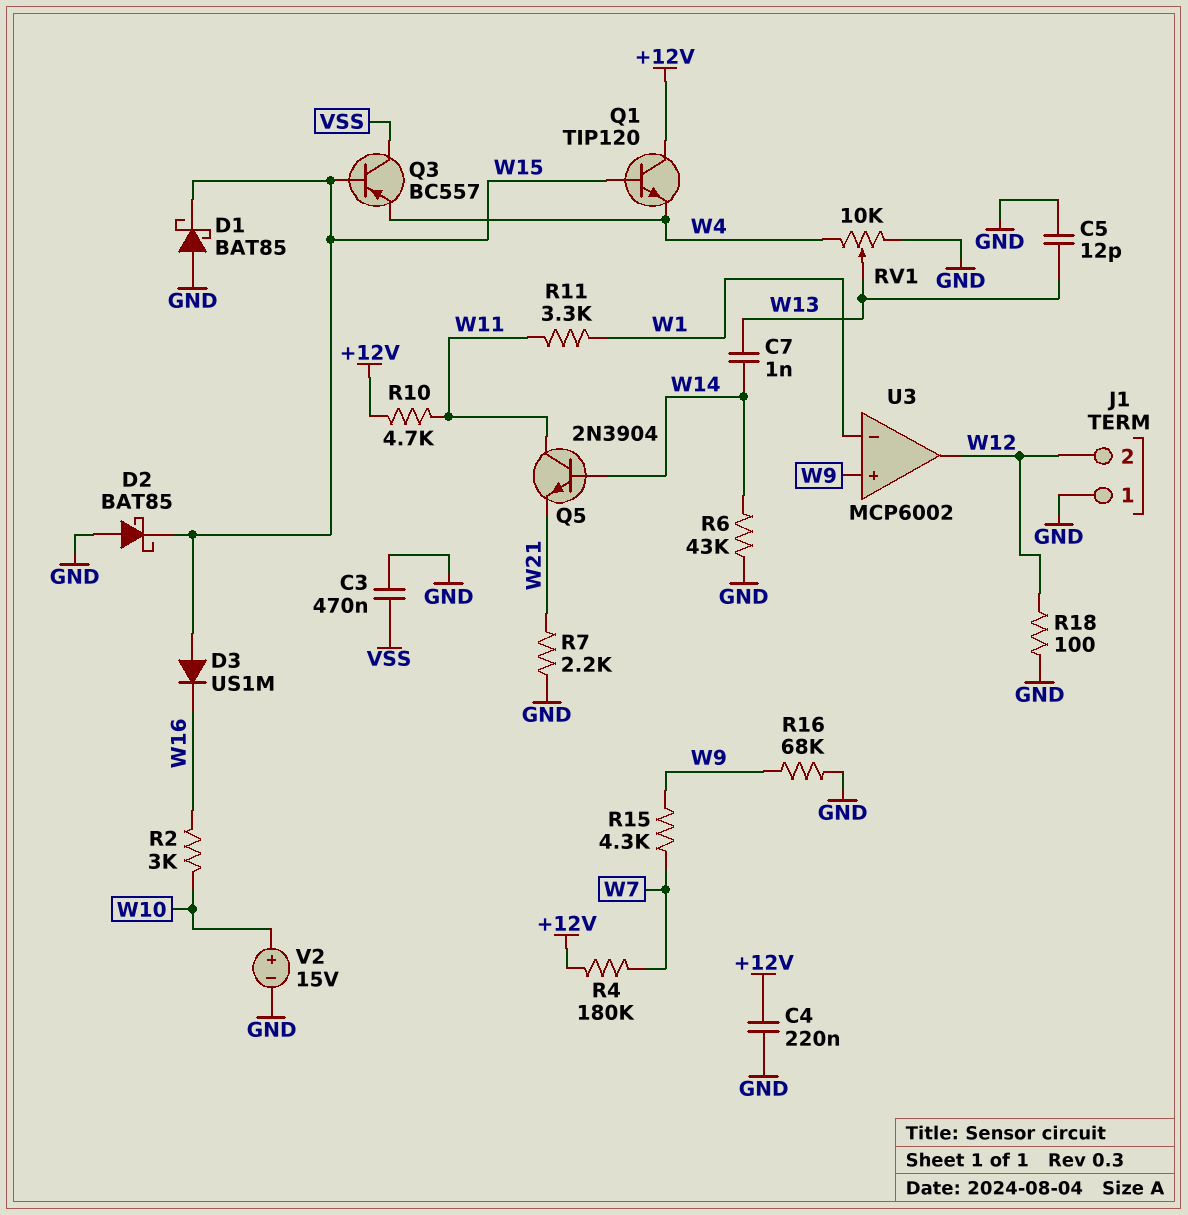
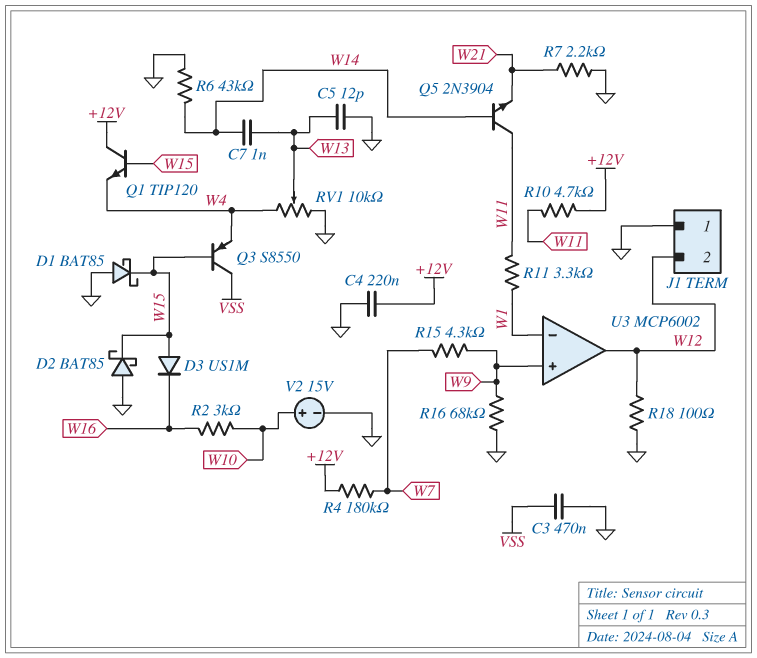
Q3: PNP BC557 (B W15, C VSS, E W4) -> PNP S8550 (B W15, C VSS, E W4)

